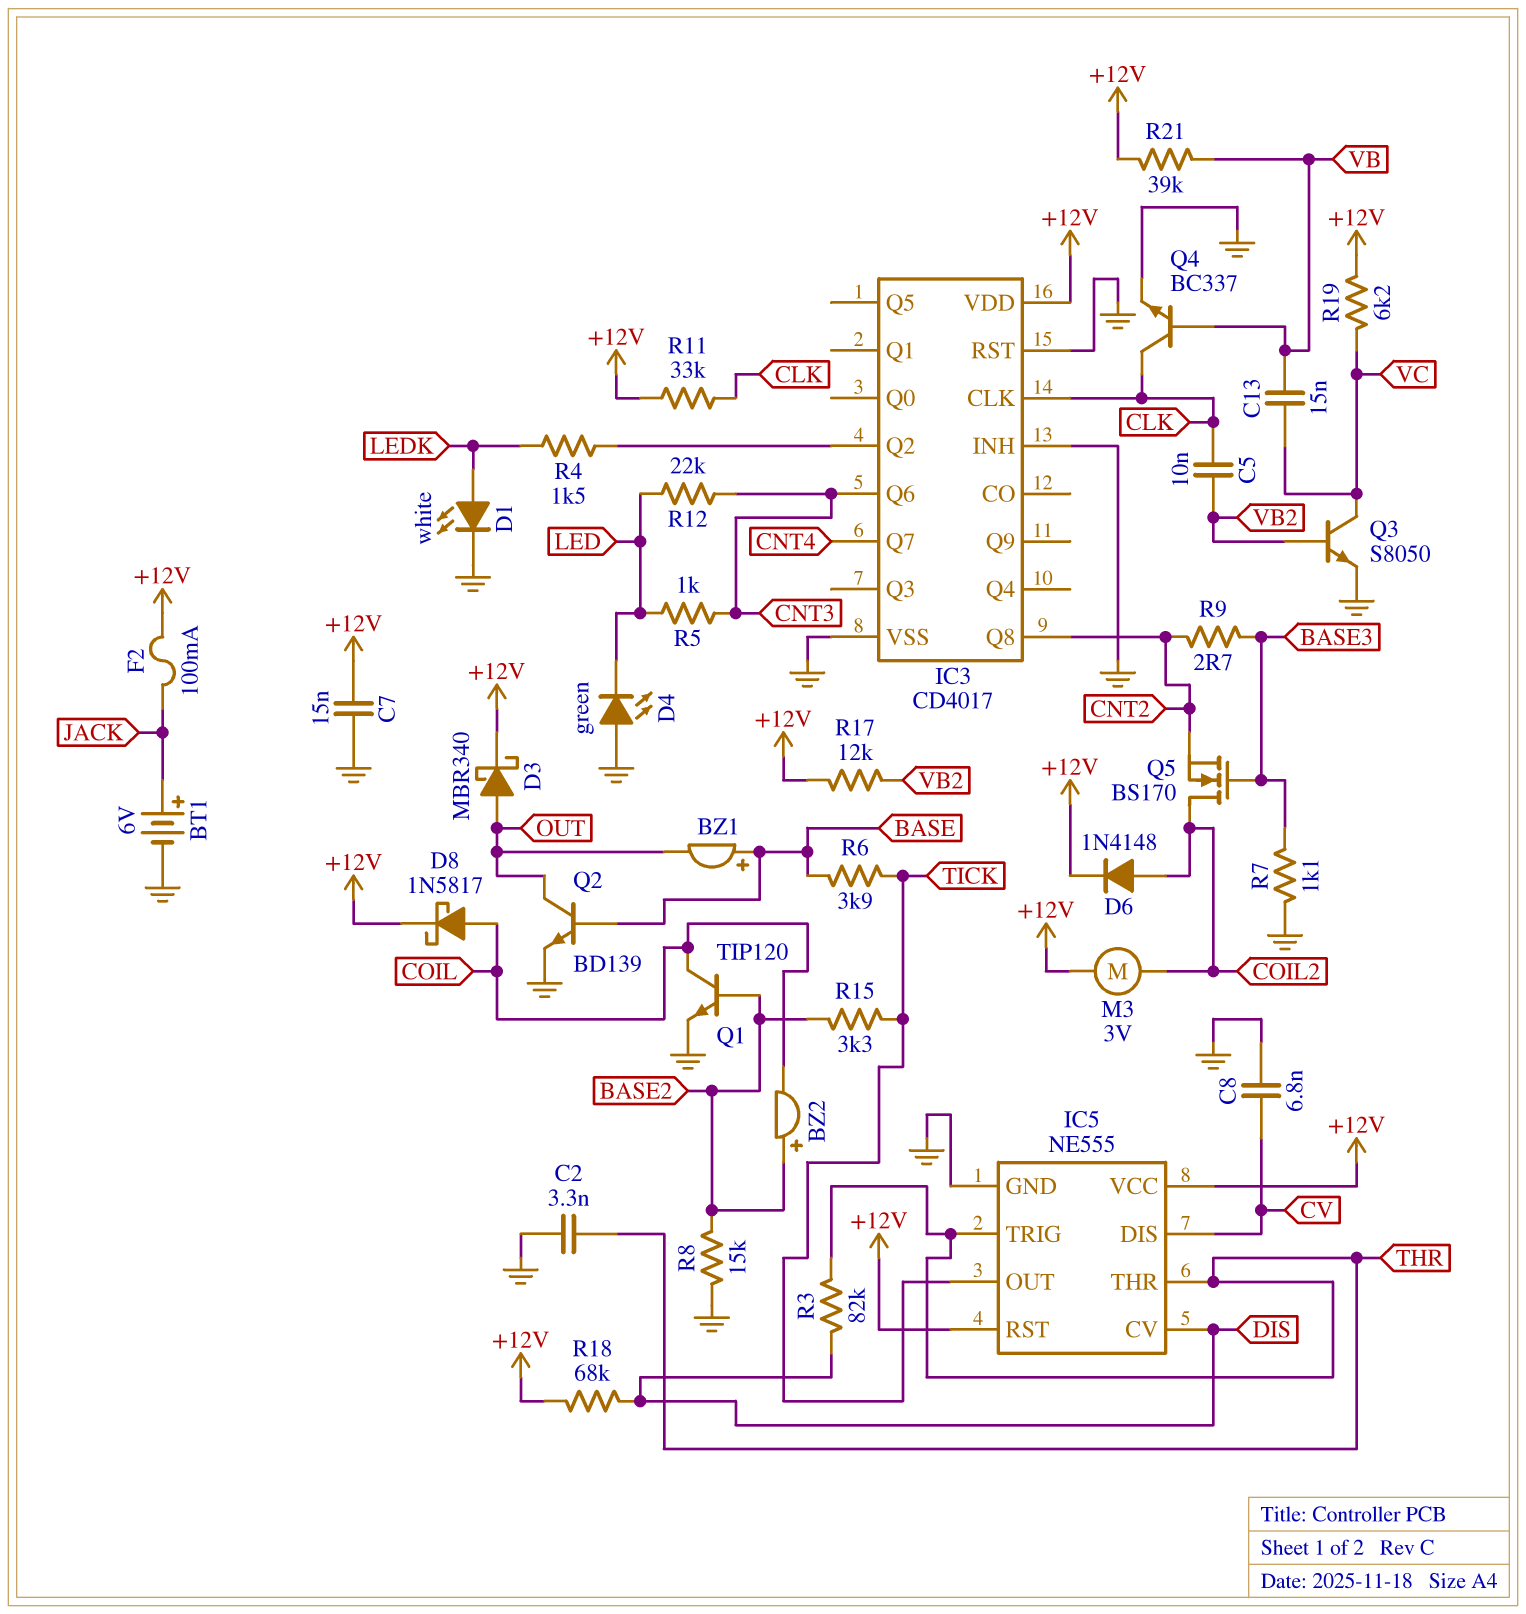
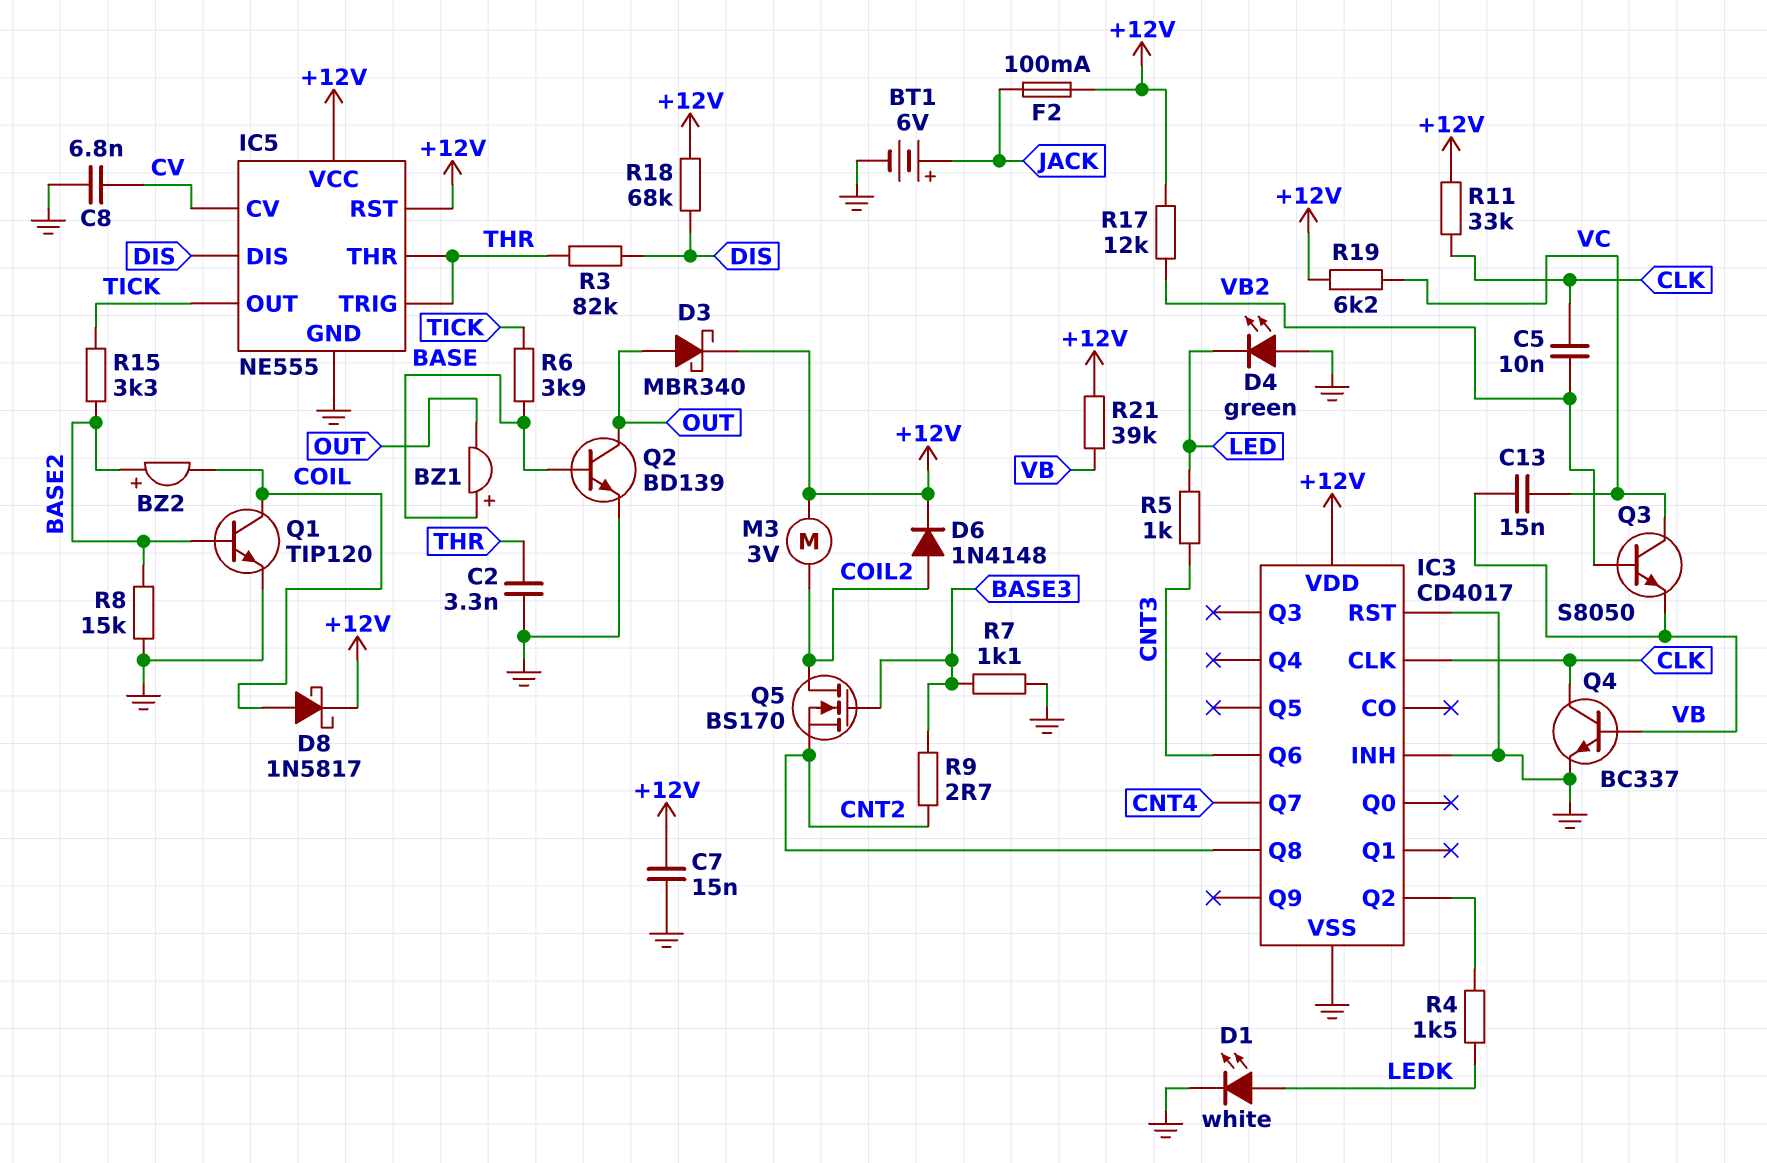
IC5 pin CV: DIS -> CV
IC5 pin DIS: CV -> DIS
Q3: NPN S8050 (B VB2, C VC, E GND) -> NPN S8050 (B VB2, C VC, E VB)
R12: 22k (CNT3, LED) -> none

